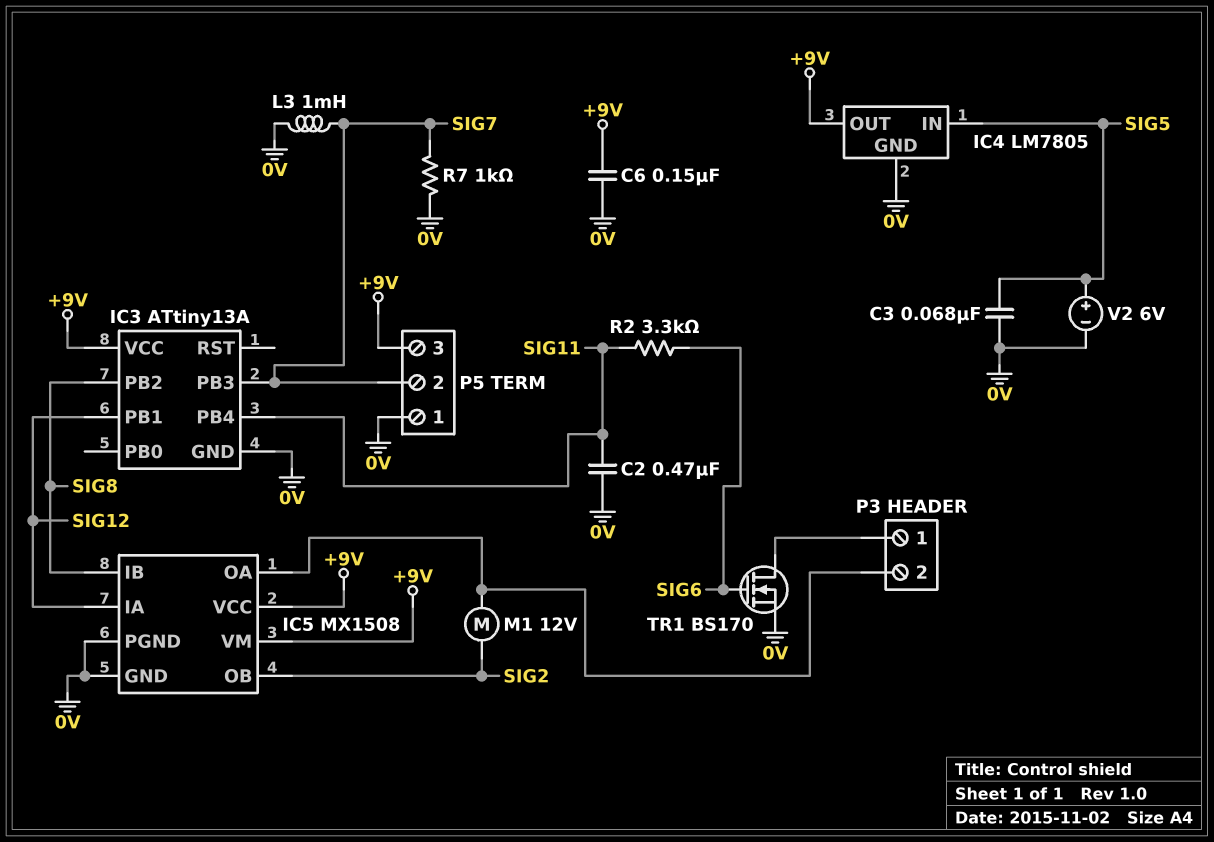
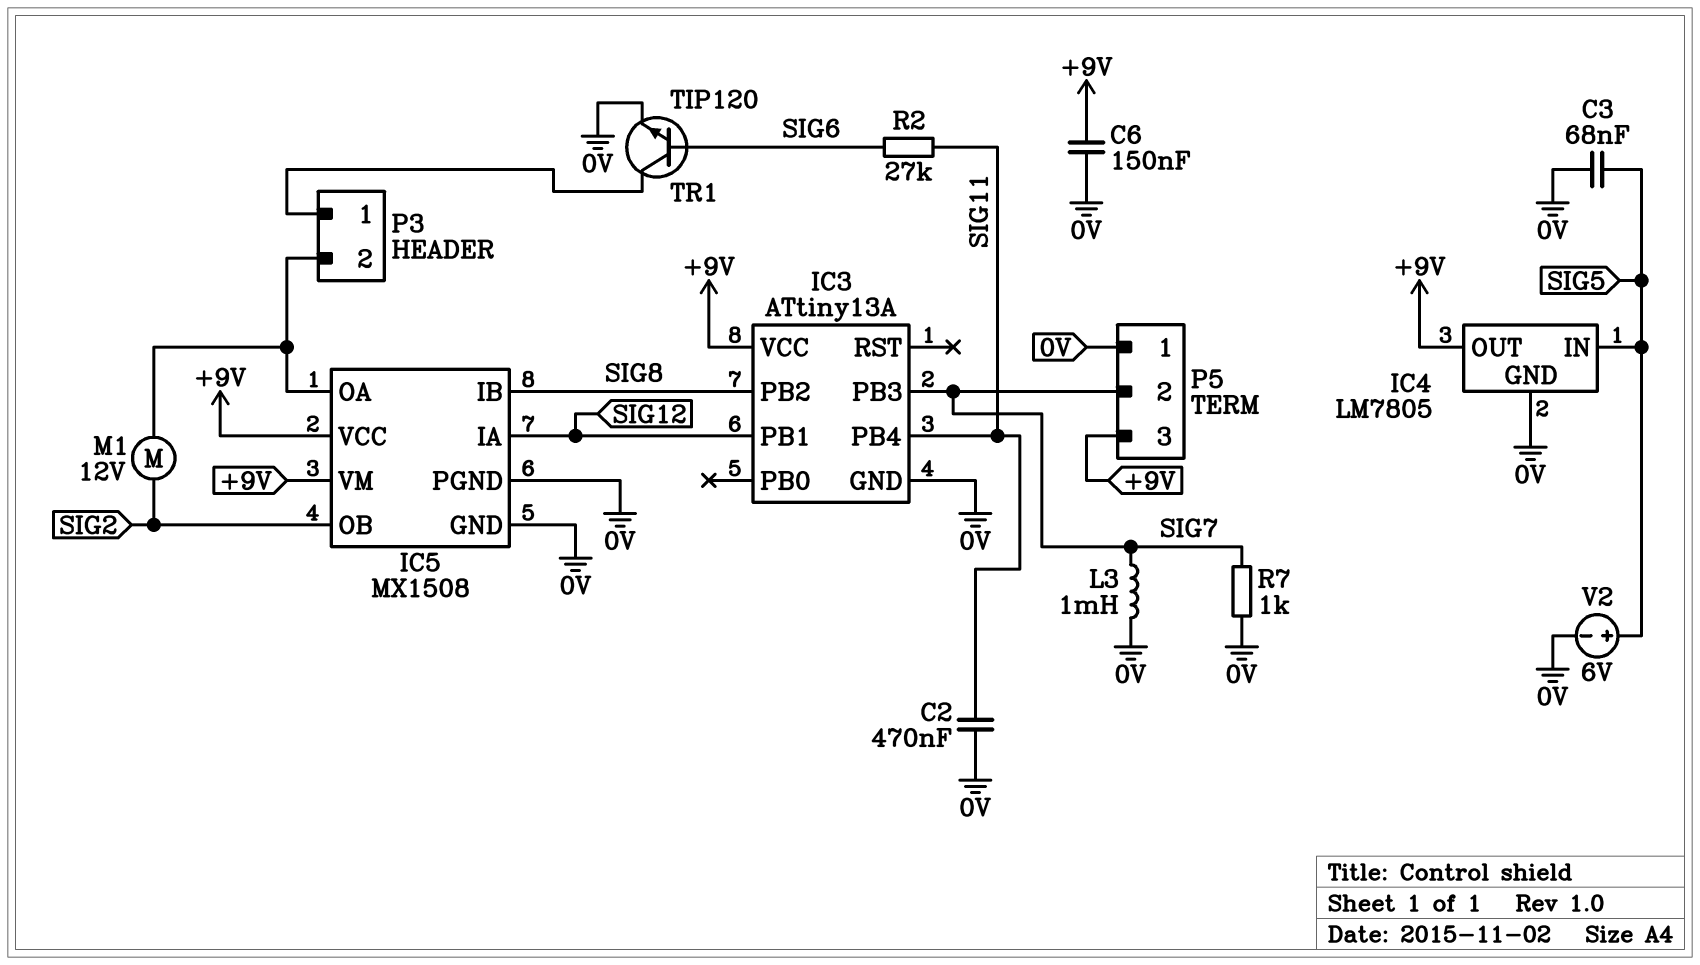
R2: 3.3k (SIG6, SIG11) -> 27k (SIG6, SIG11)
TR1: NMOS BS170 (G SIG6, D P3/1, S 0V) -> NPN TIP120 (B SIG6, C P3/1, E 0V)

